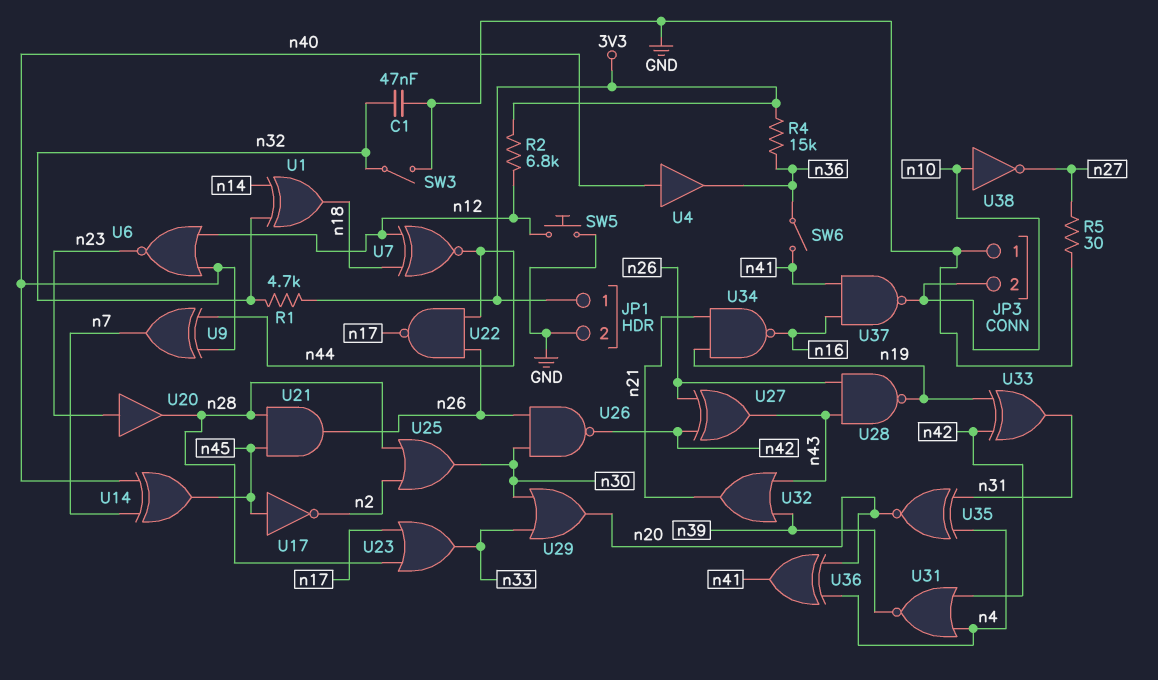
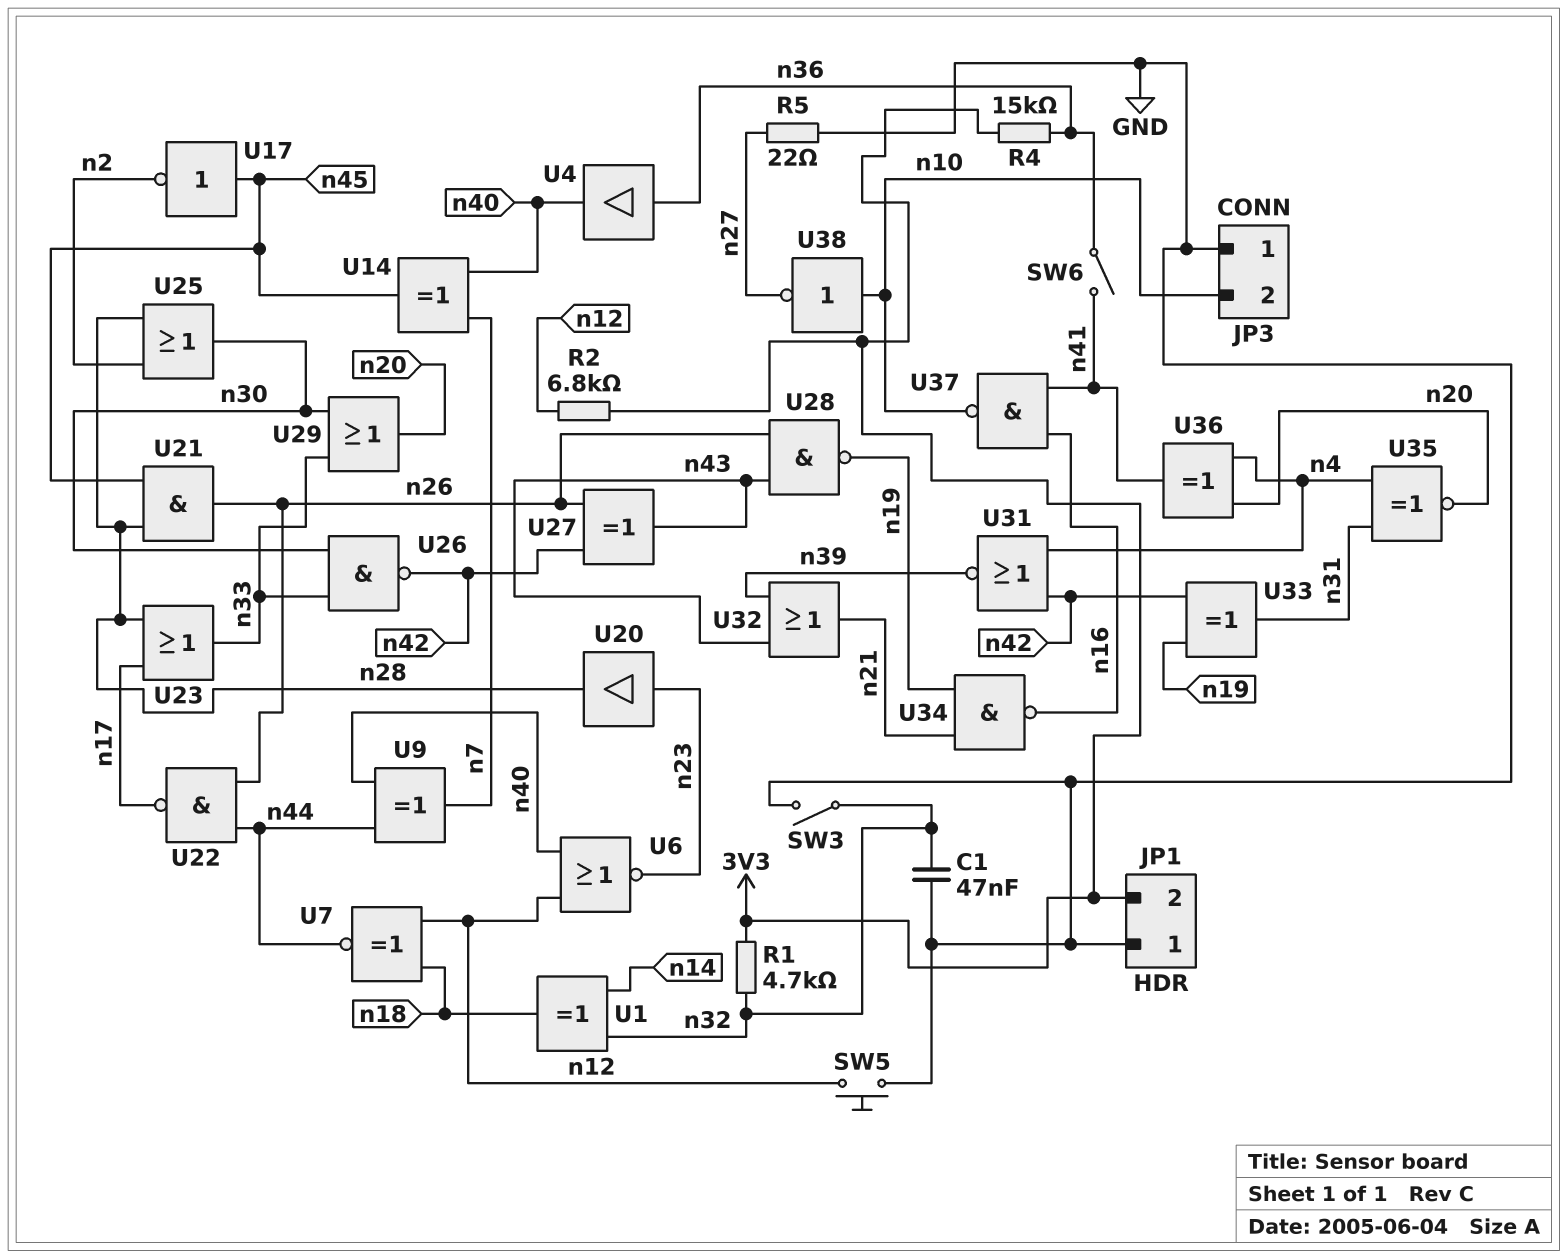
JP1 pin 1: 3V3 -> GND
JP1 pin 2: GND -> 3V3
R5: 30 (GND, n27) -> 22 (GND, n27)
U4: buffer (in n40, out n36) -> buffer (in n36, out n40)
U26: NAND (in n26, in n30, out n42) -> NAND (in n30, in n33, out n42)

